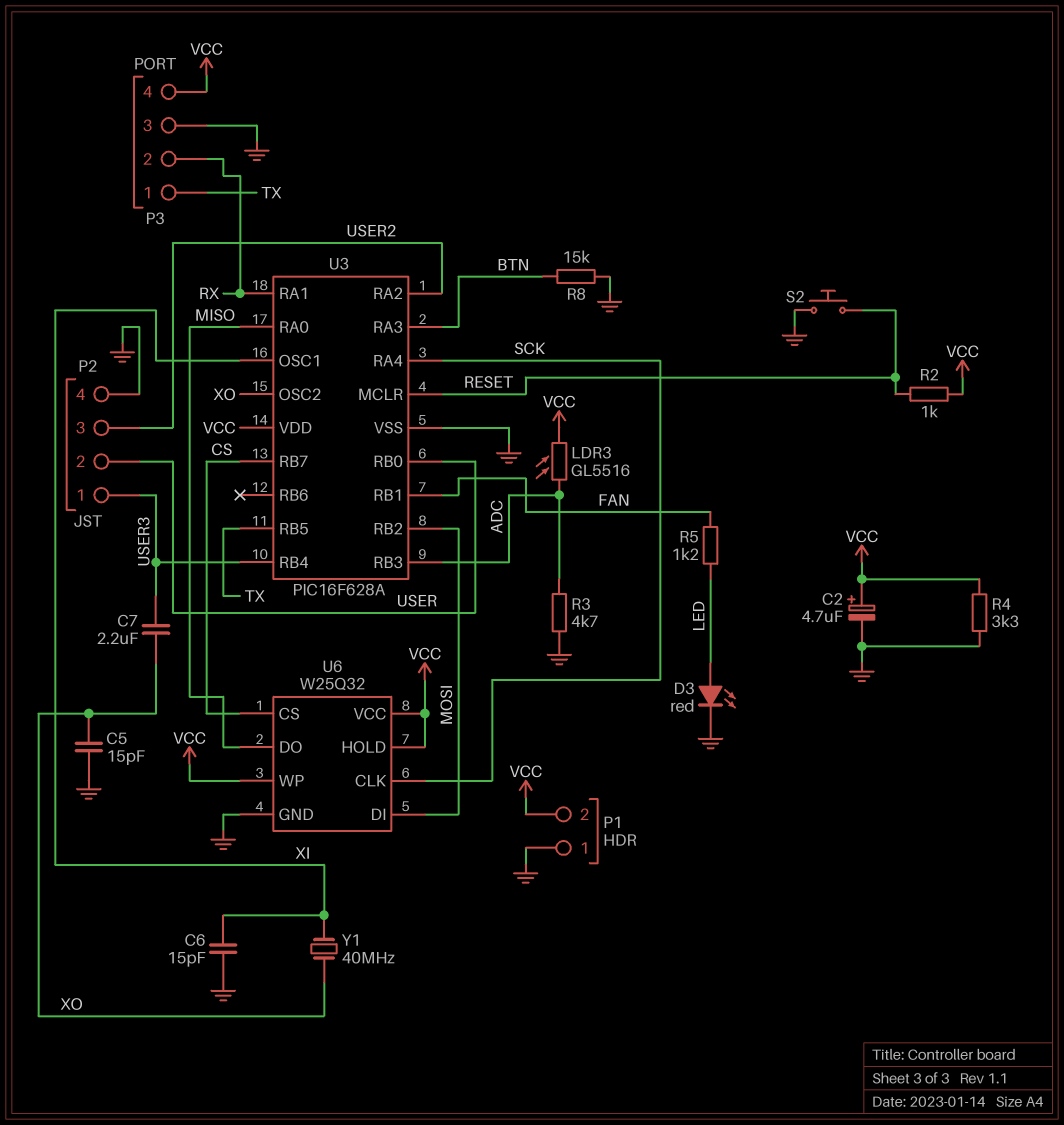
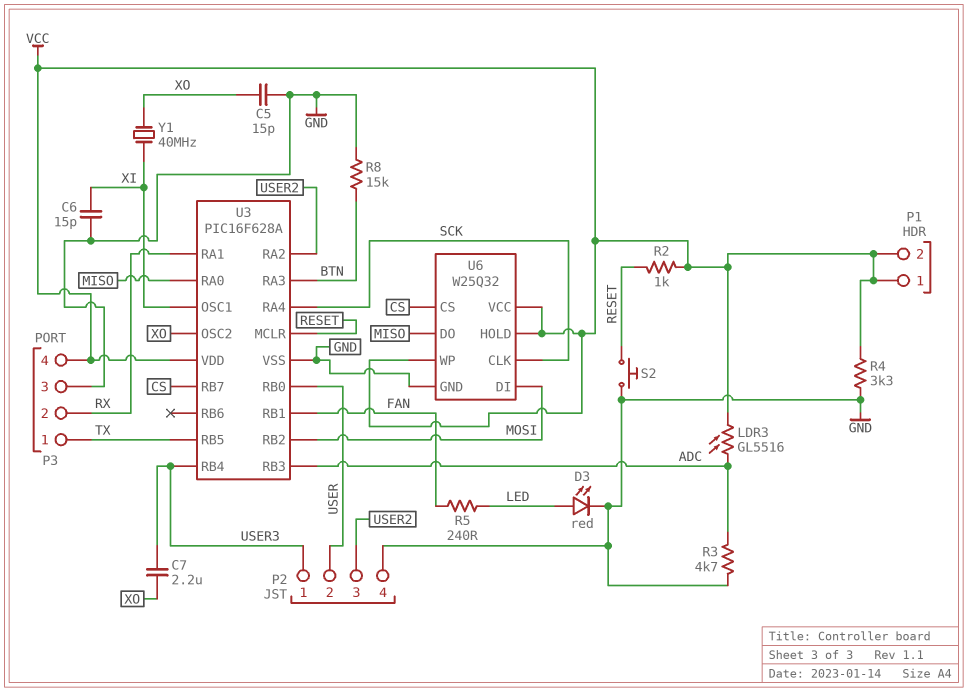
C2: 4.7uF (plus VCC, minus GND) -> none
P1 pin 1: GND -> VCC
R5: 1.2k (FAN, LED) -> 240 (FAN, LED)

